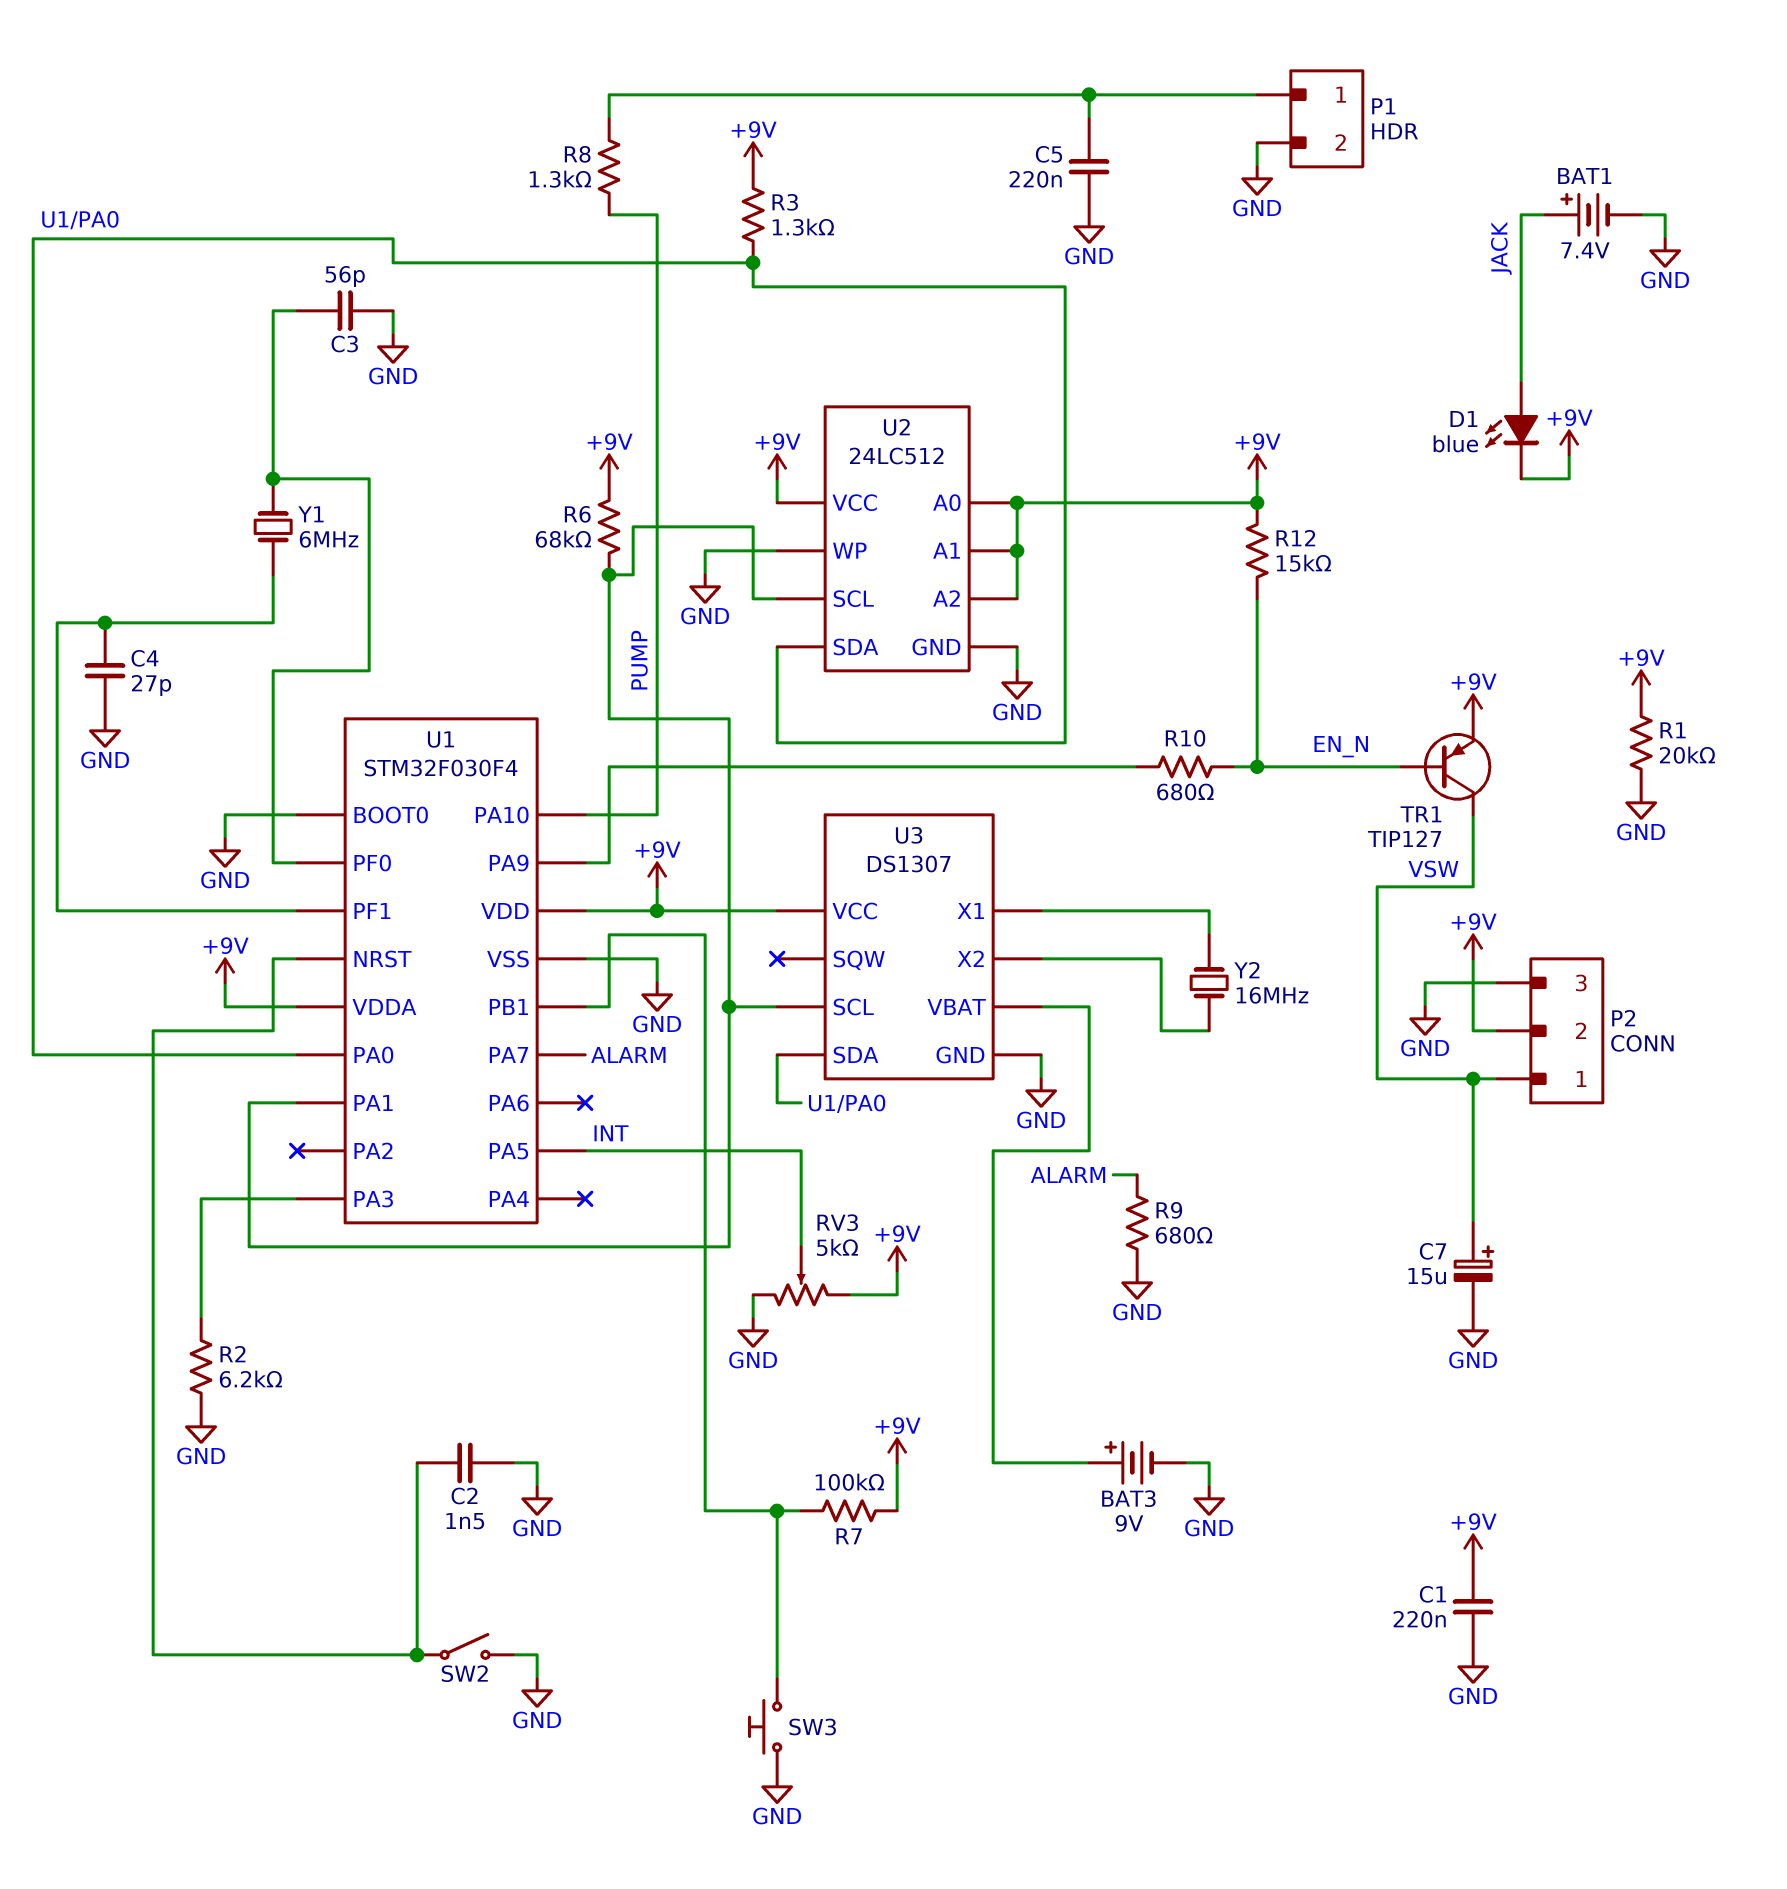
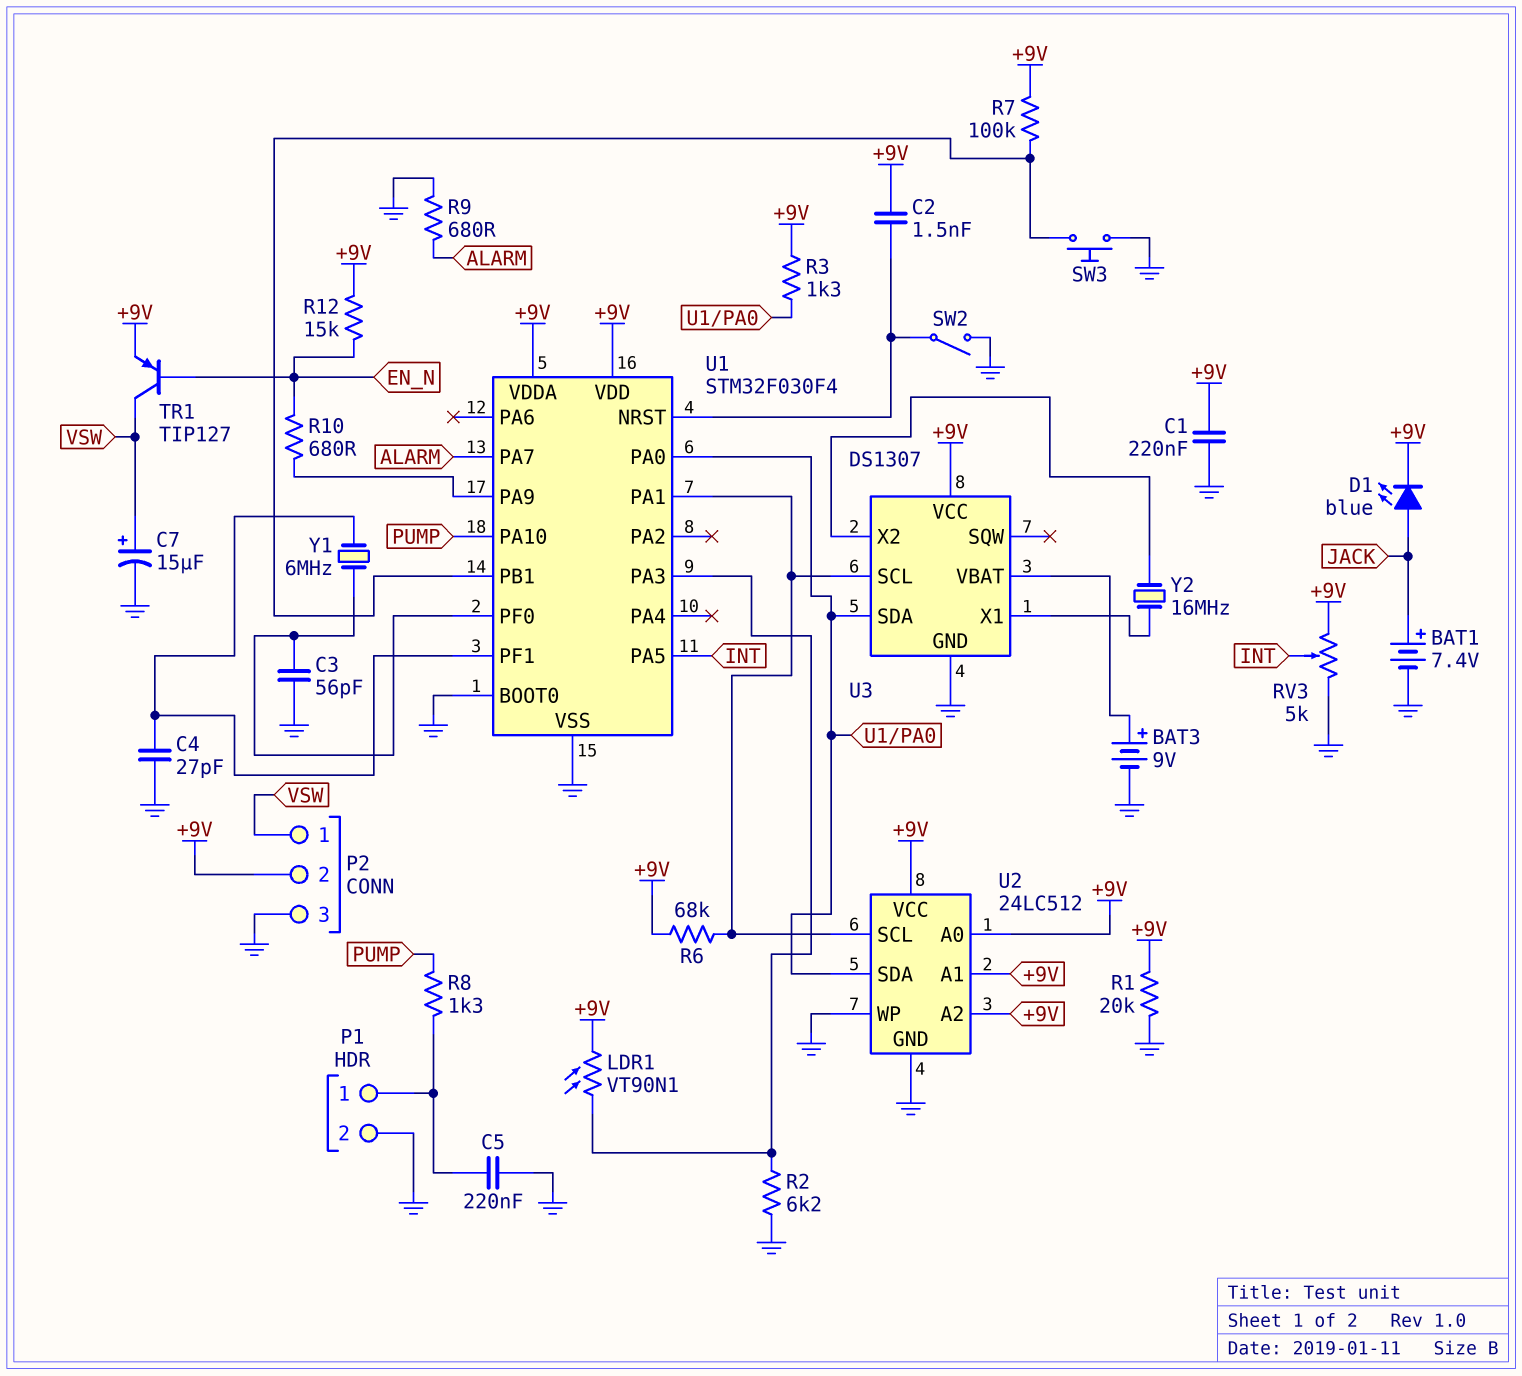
C2: 1.5nF (GND, U1/NRST) -> 1.5nF (+9V, U1/NRST)
LDR1: none -> VT90N1 (+9V, U1/PA3)

